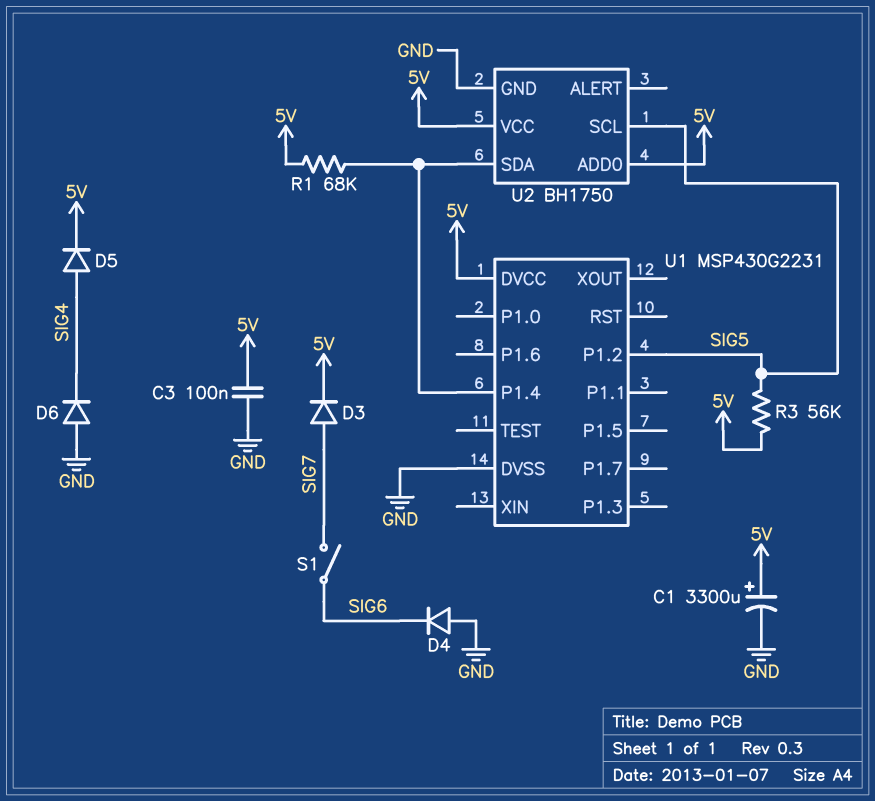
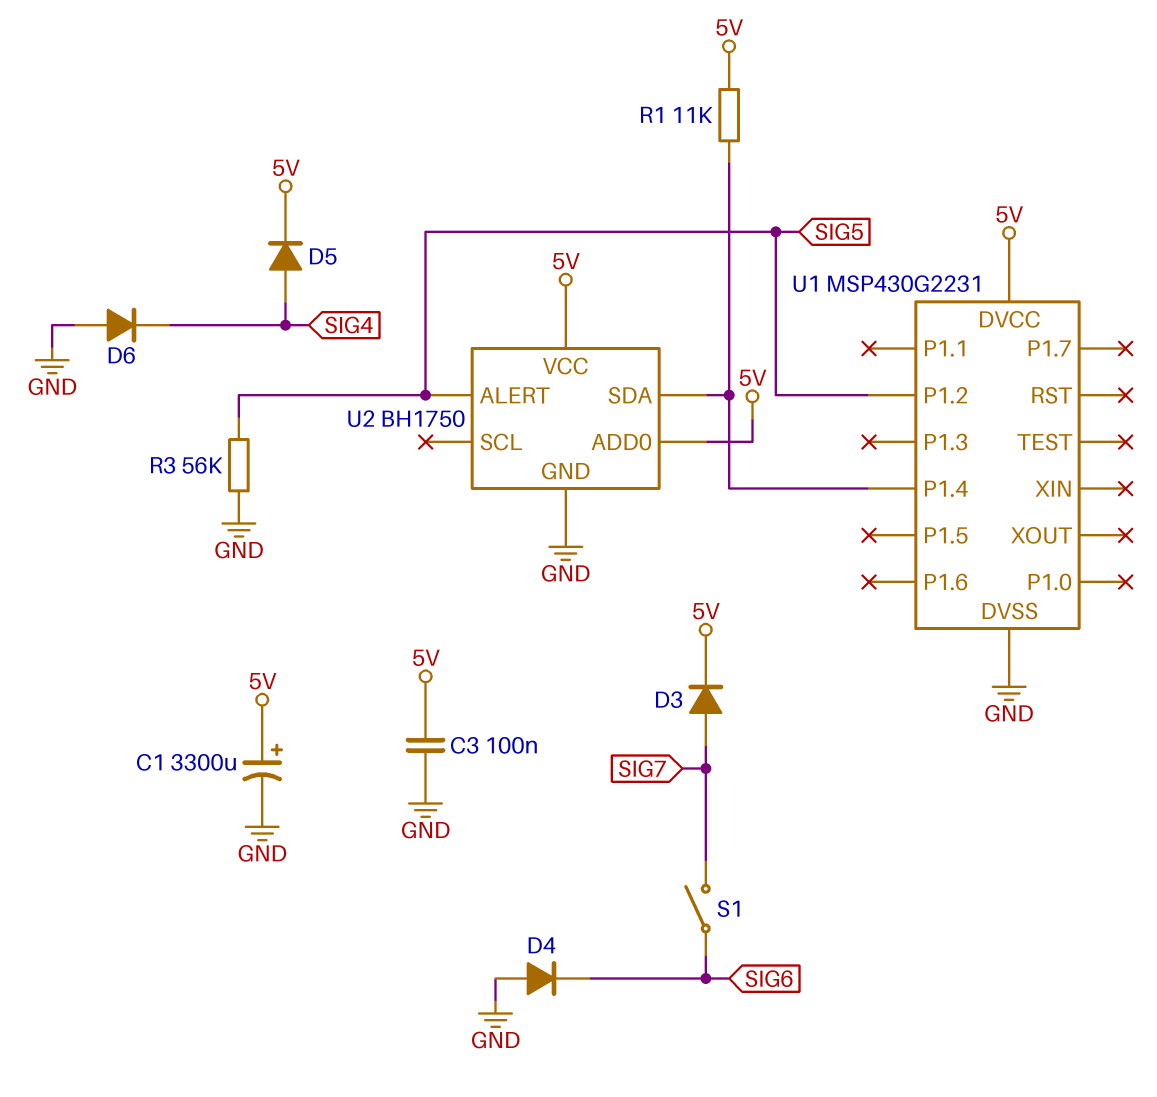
R1: 68k (5V, U1/P1.4) -> 11k (5V, U1/P1.4)
R3: 56k (5V, SIG5) -> 56k (GND, SIG5)
U2 pin ALERT: none -> SIG5
U2 pin SCL: SIG5 -> none

